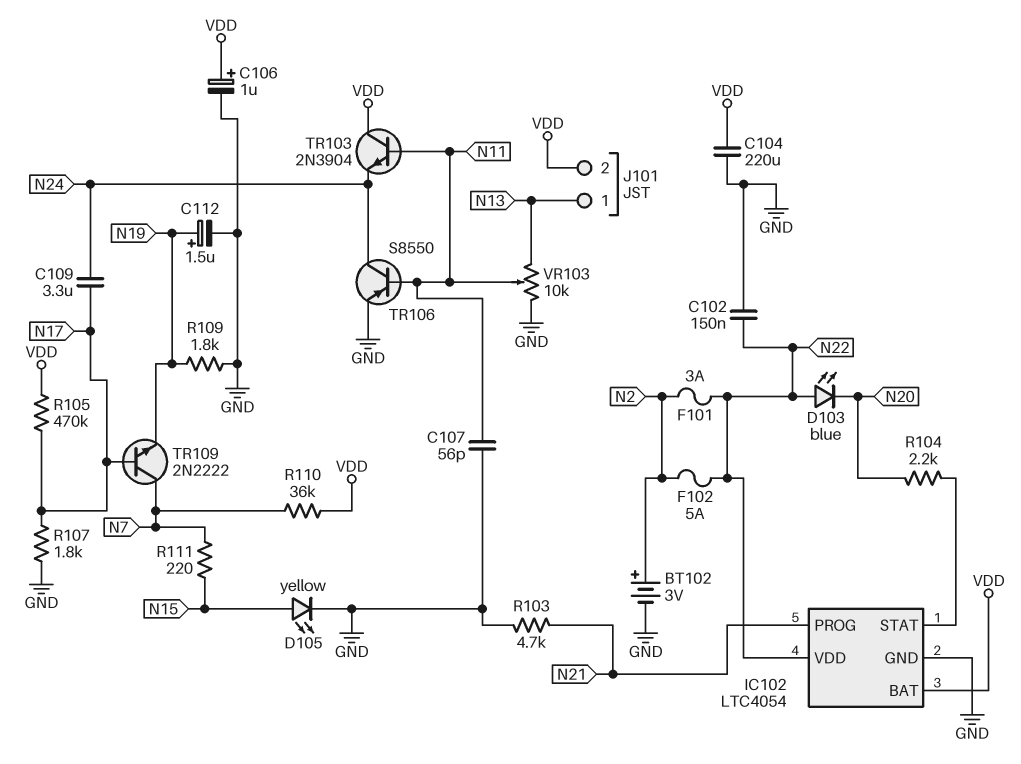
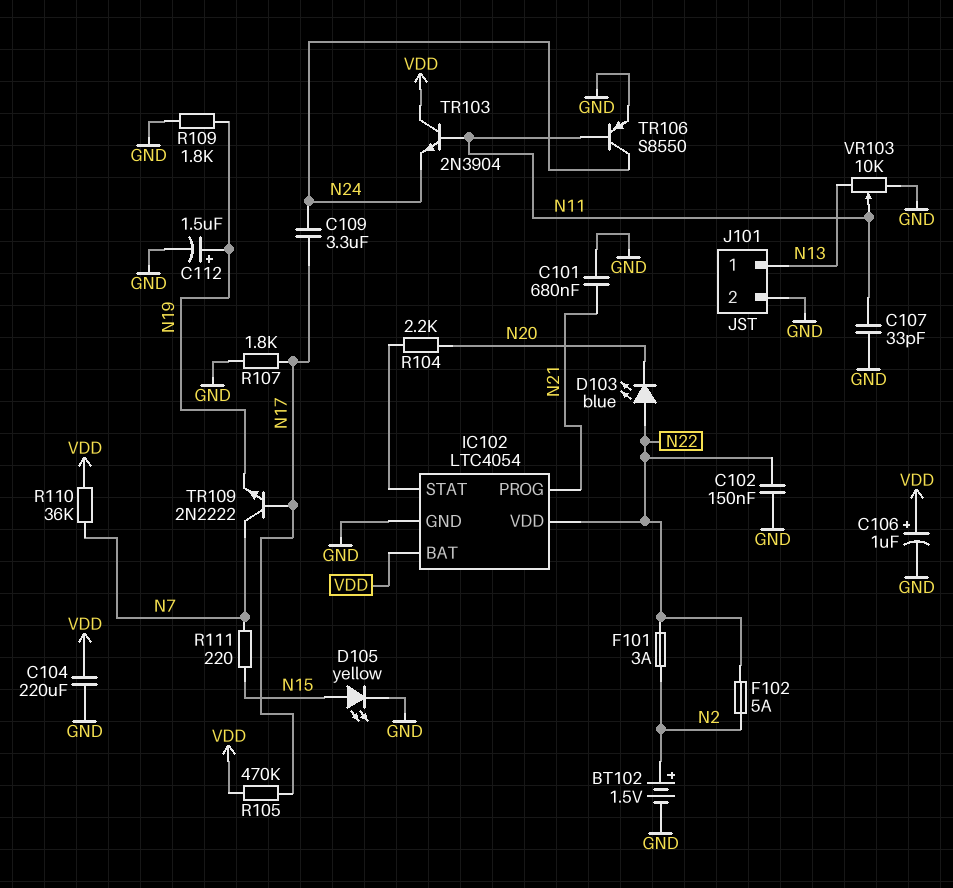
BT102: 3V (plus N2, minus GND) -> 1.5V (plus N2, minus GND)
C101: none -> 680nF (GND, N21)
C107: 56pF (GND, N11) -> 33pF (GND, N11)
J101 pin 2: VDD -> GND
R103: 4.7k (GND, N21) -> none

